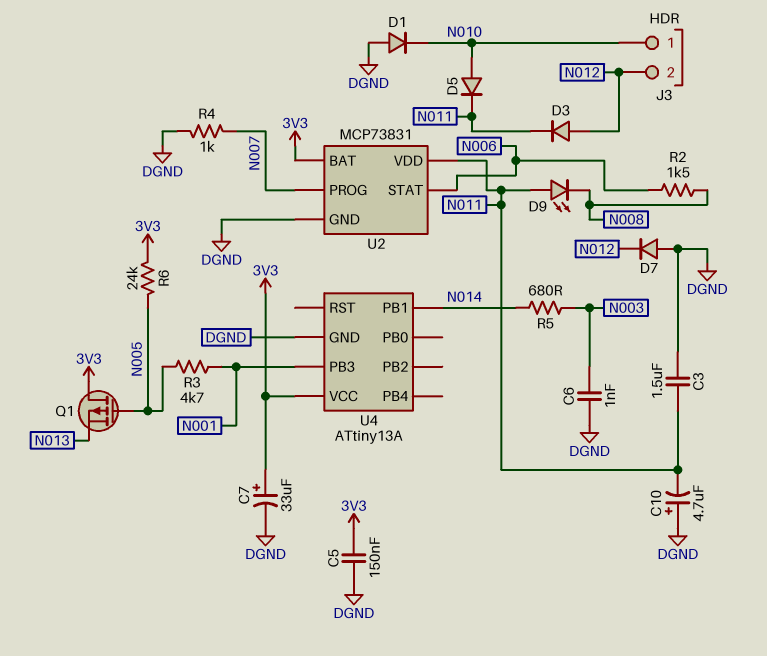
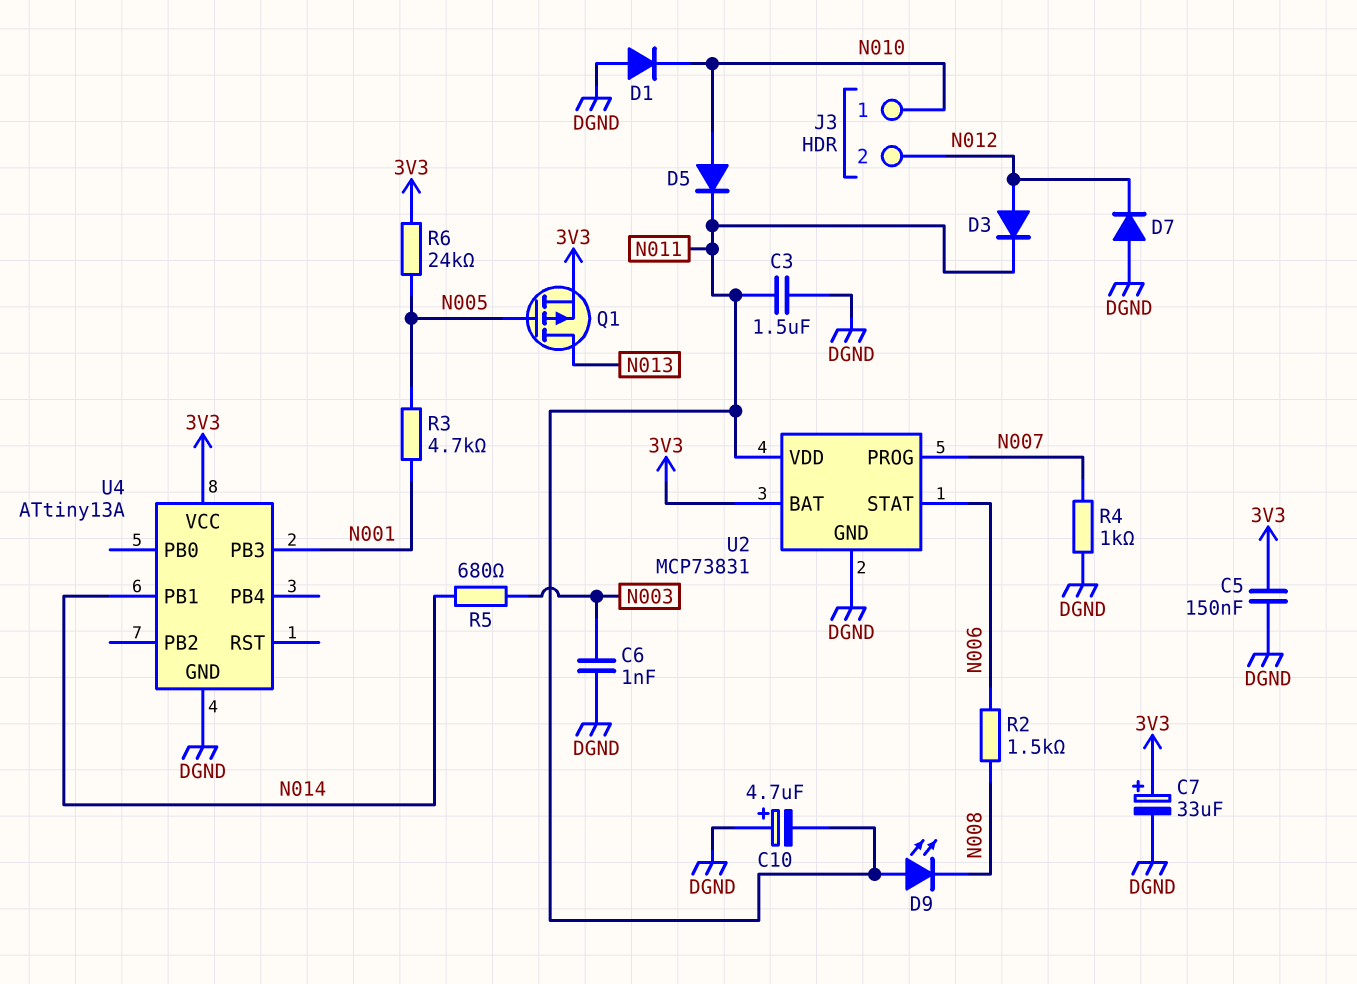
Q1: PMOS (G N005, D 3V3, S N013) -> PMOS (G N005, D N013, S 3V3)

